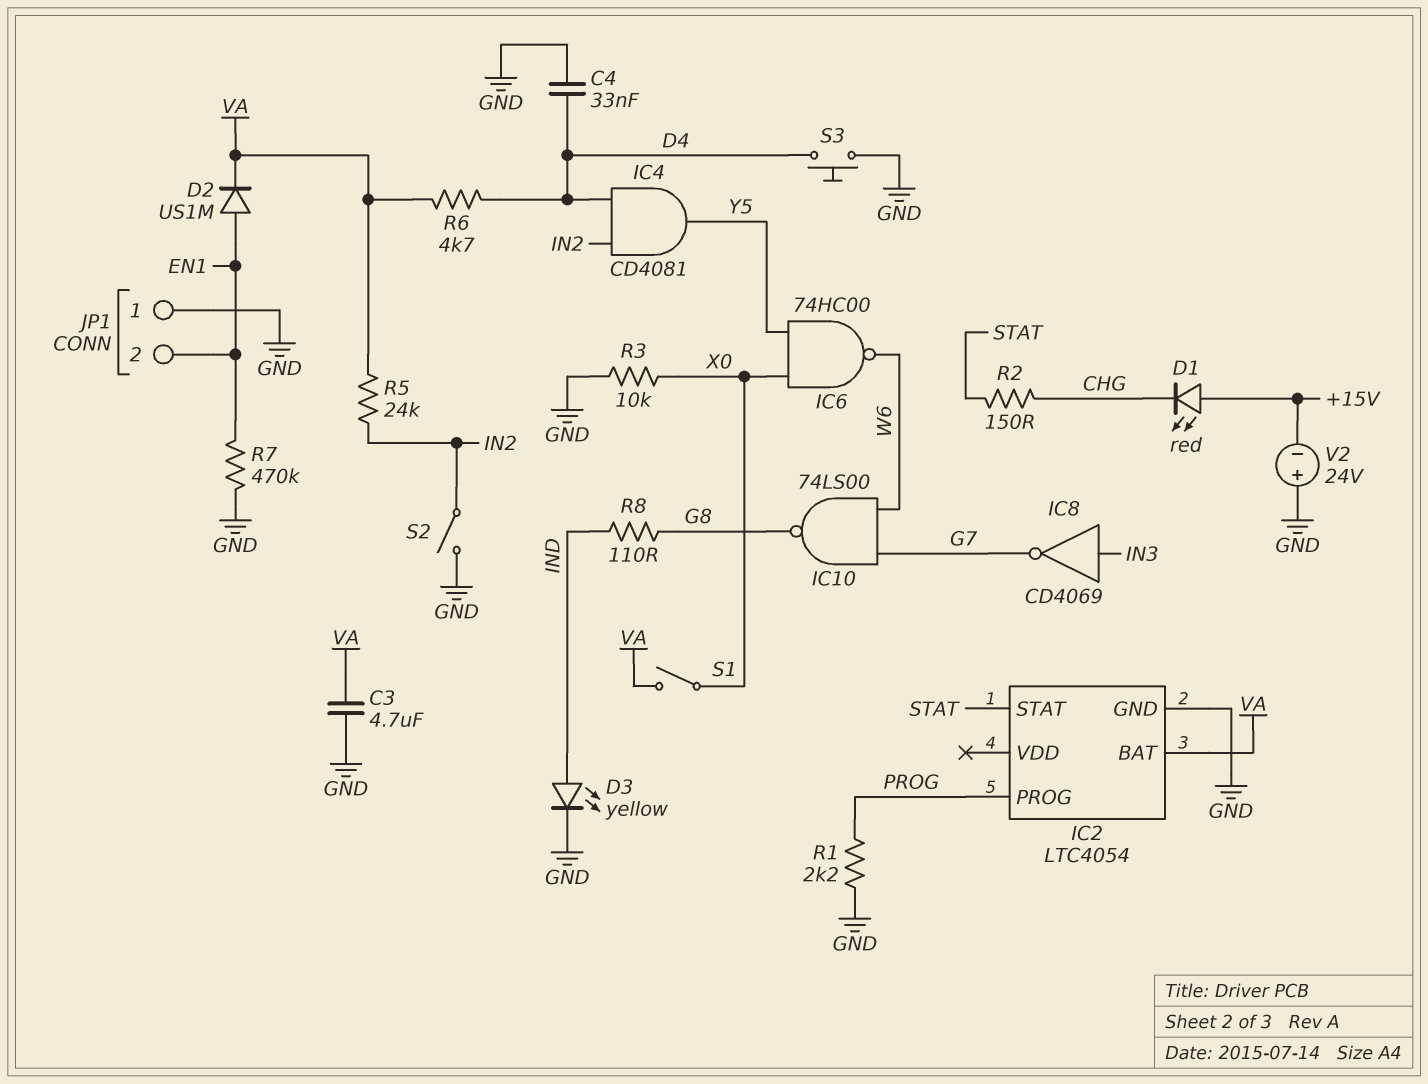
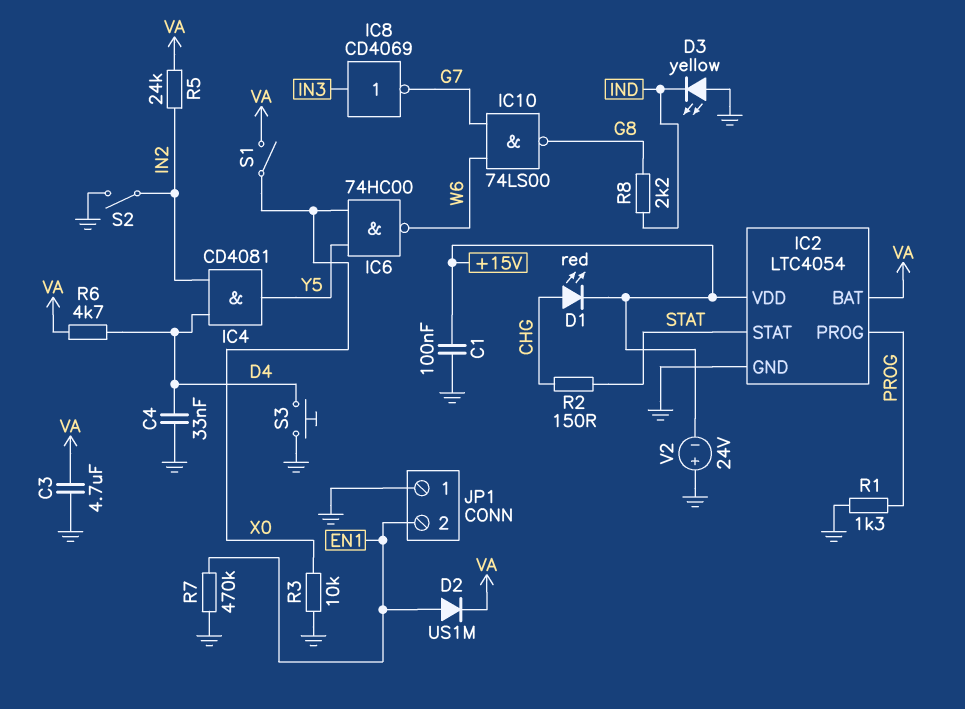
C1: none -> 100nF (+15V, GND)
D1: LED red (A +15V, K CHG) -> LED red (A CHG, K +15V)
D3: LED yellow (A IND, K GND) -> LED yellow (A GND, K IND)
IC2 pin VDD: none -> +15V
R1: 2.2k (GND, PROG) -> 1.3k (GND, PROG)
R8: 110 (G8, IND) -> 2.2k (G8, IND)

